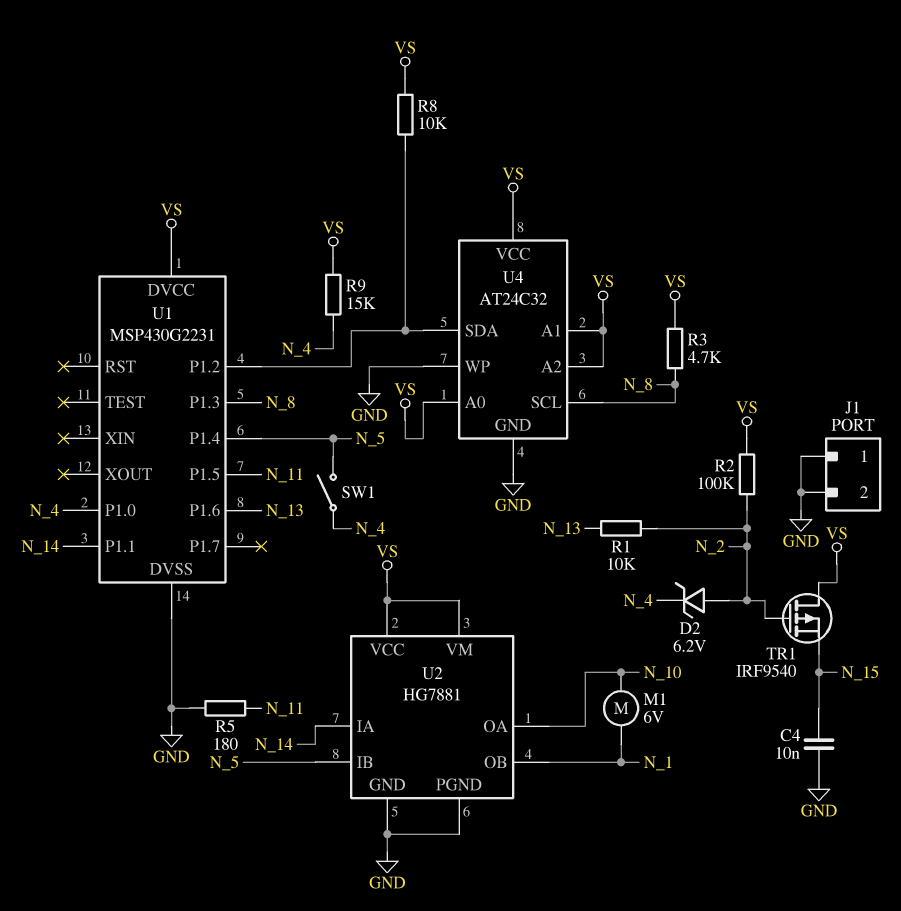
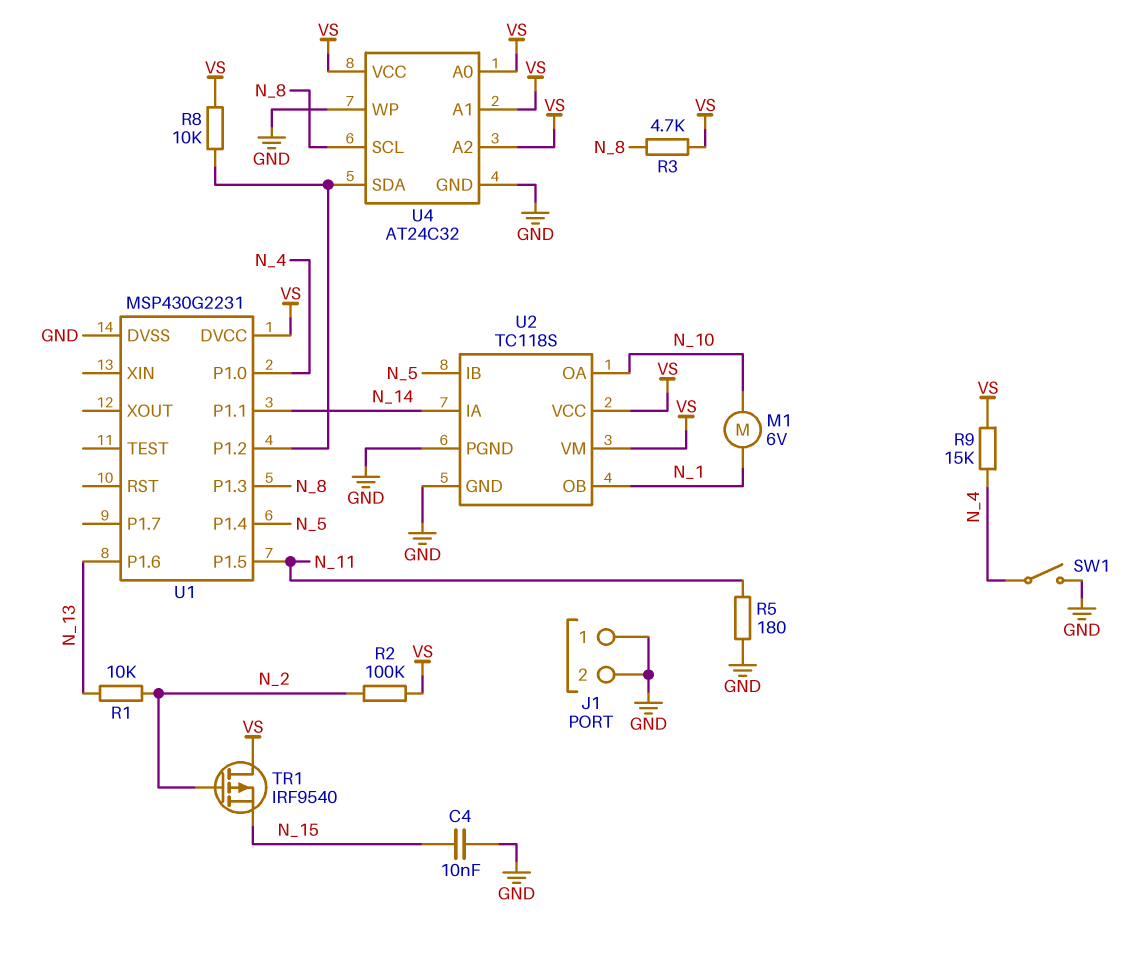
D2: zener 6.2V (A N_2, K N_4) -> none
SW1: switch (N_4, N_5) -> switch (GND, N_4)
U2: HG7881 -> TC118S

